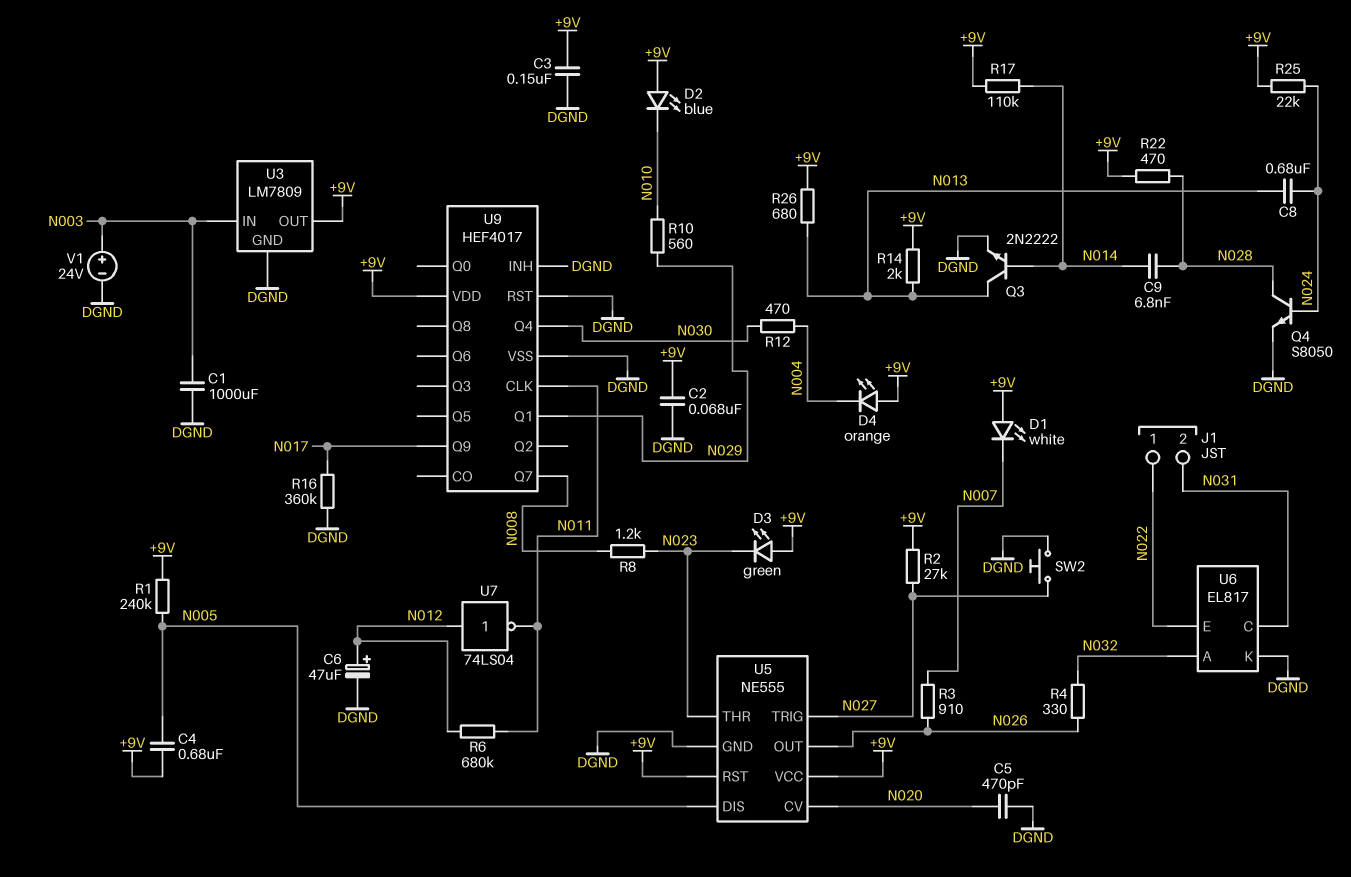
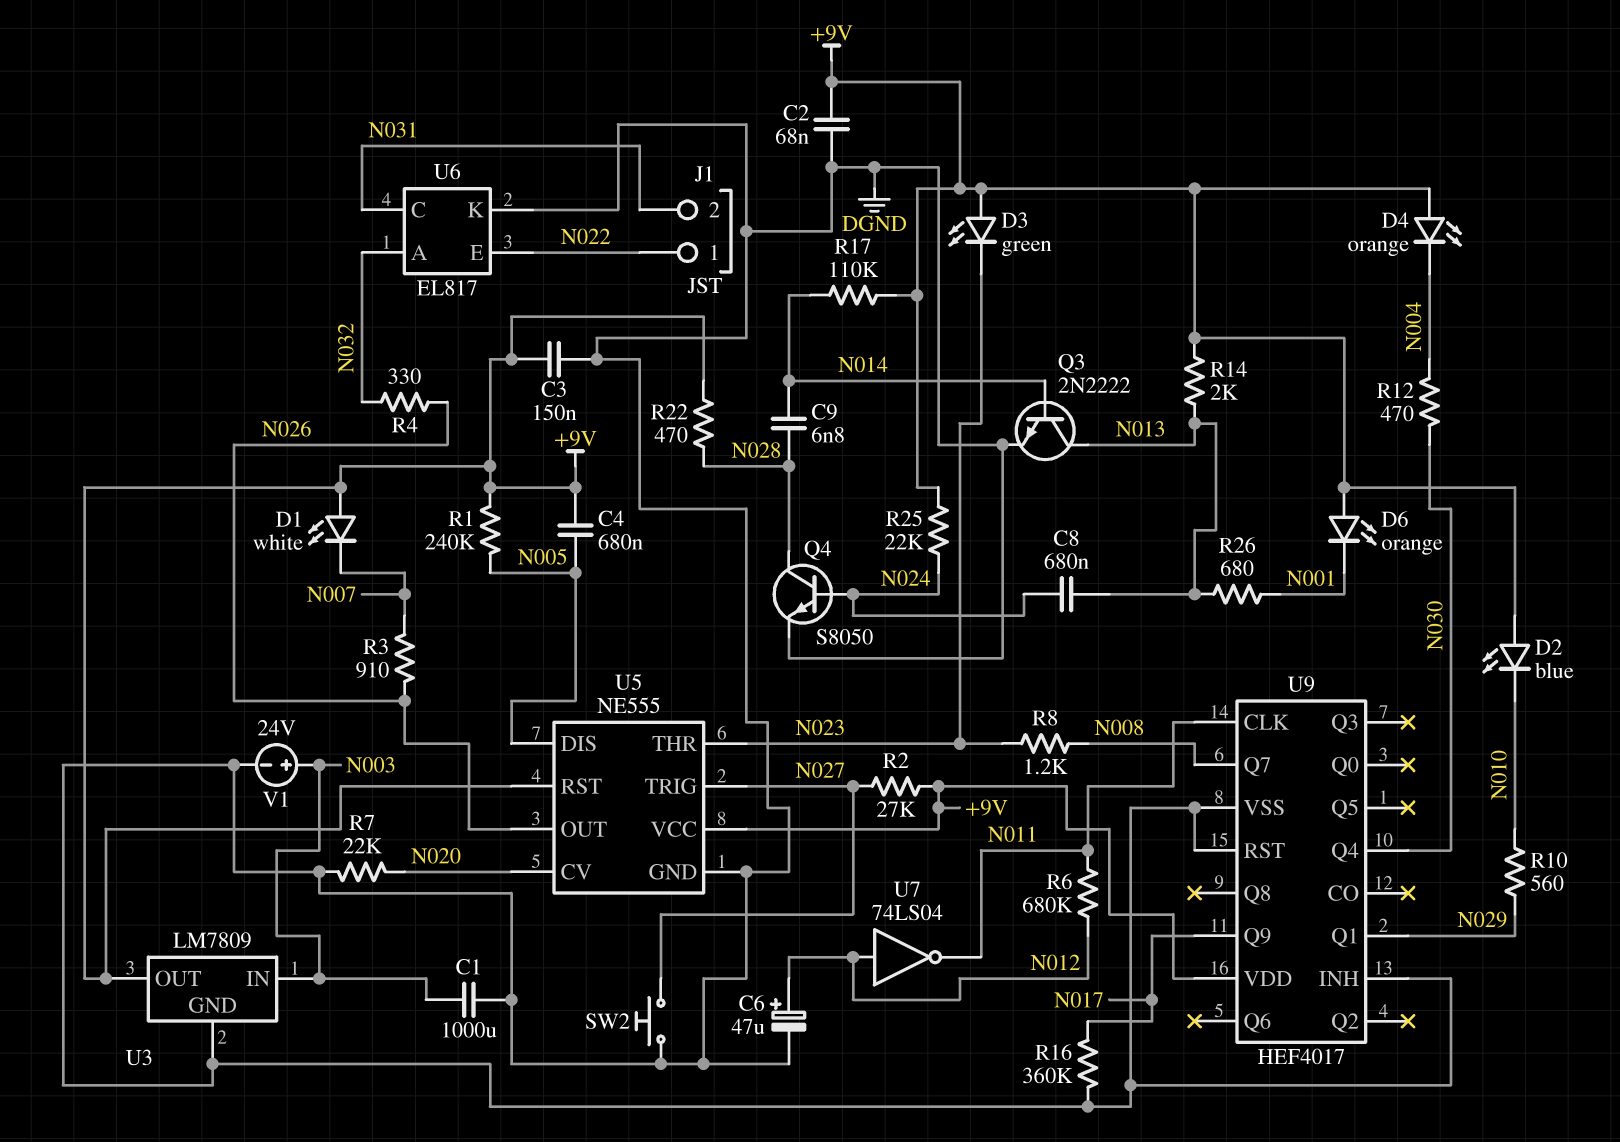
C5: 470pF (DGND, N020) -> none
D6: none -> LED orange (A +9V, K N001)
R7: none -> 22k (DGND, N020)
R26: 680 (+9V, N013) -> 680 (N001, N013)

